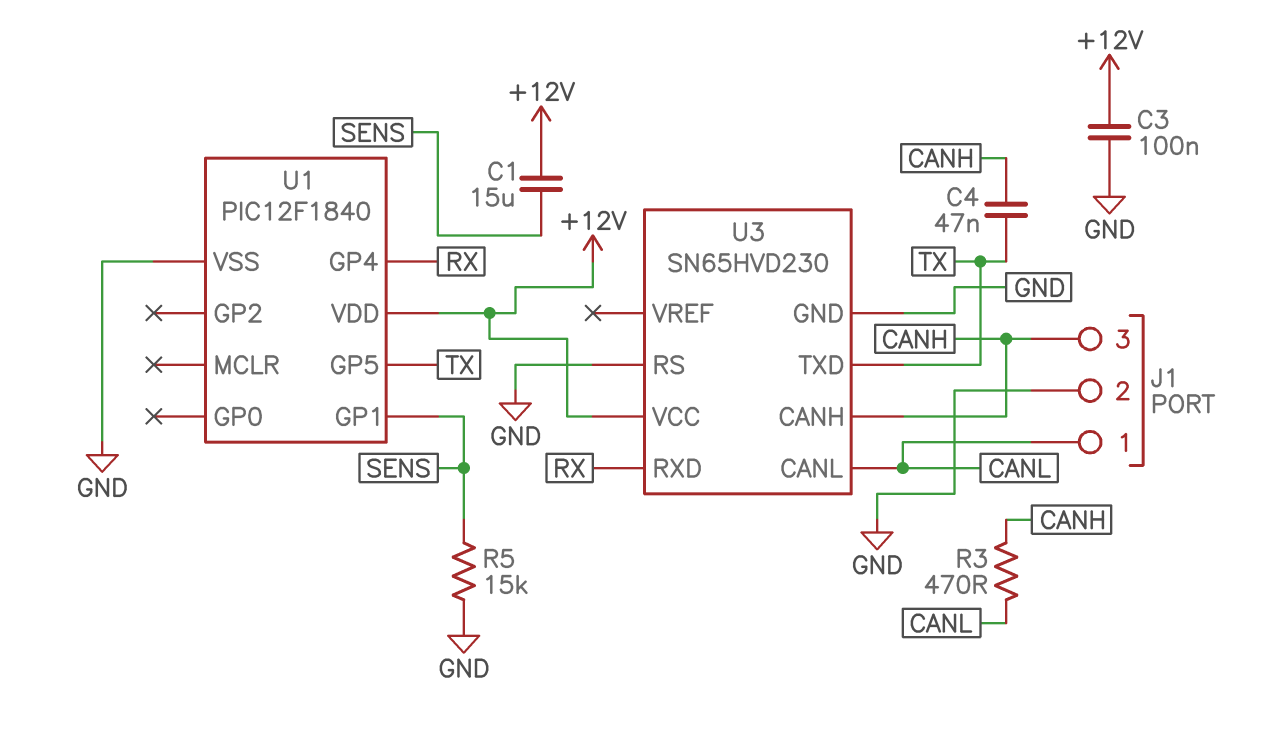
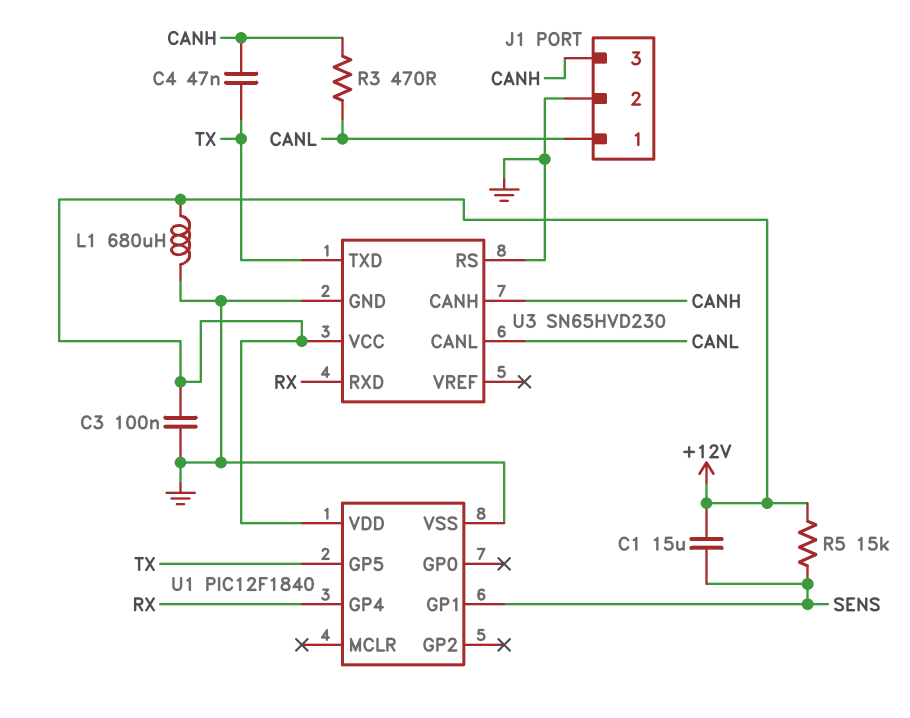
L1: none -> 680uH (+12V, GND)
R5: 15k (GND, SENS) -> 15k (+12V, SENS)

